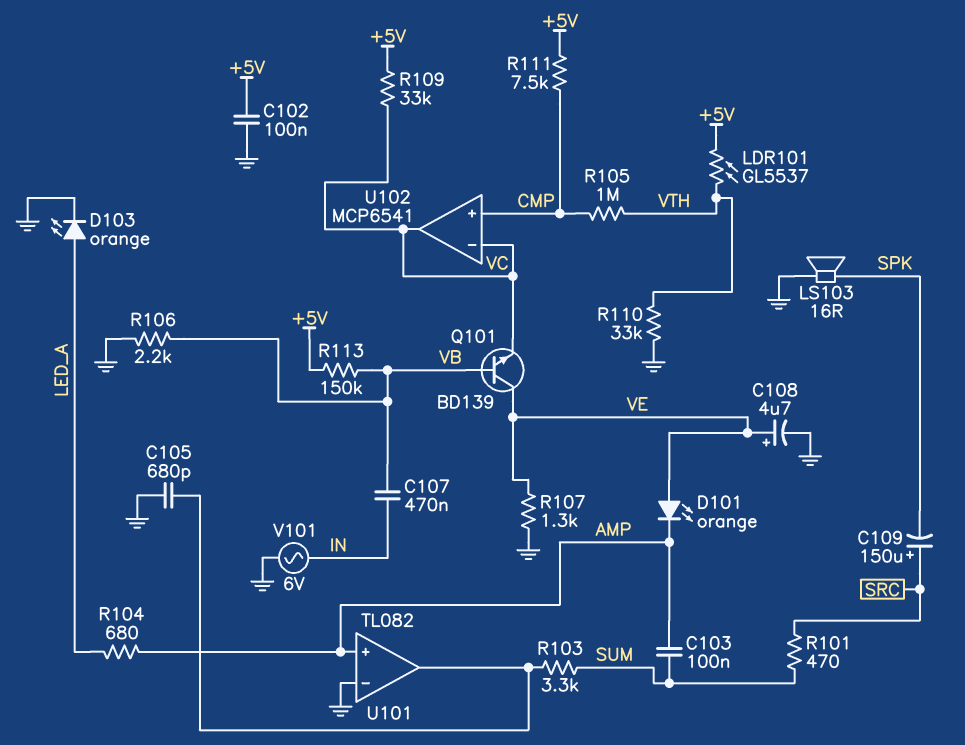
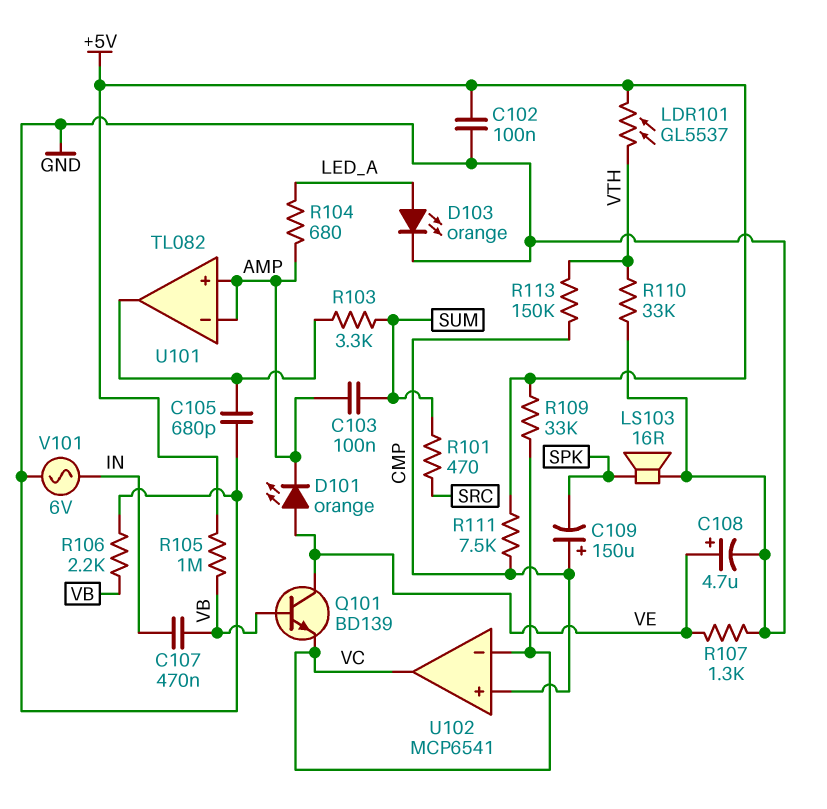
C109: 150uF (plus SRC, minus SPK) -> 150uF (plus CMP, minus SPK)
R105: 1M (CMP, VTH) -> 1M (+5V, VB)
R113: 150k (+5V, VB) -> 150k (CMP, VTH)
U101 pin in-: GND -> AMP

